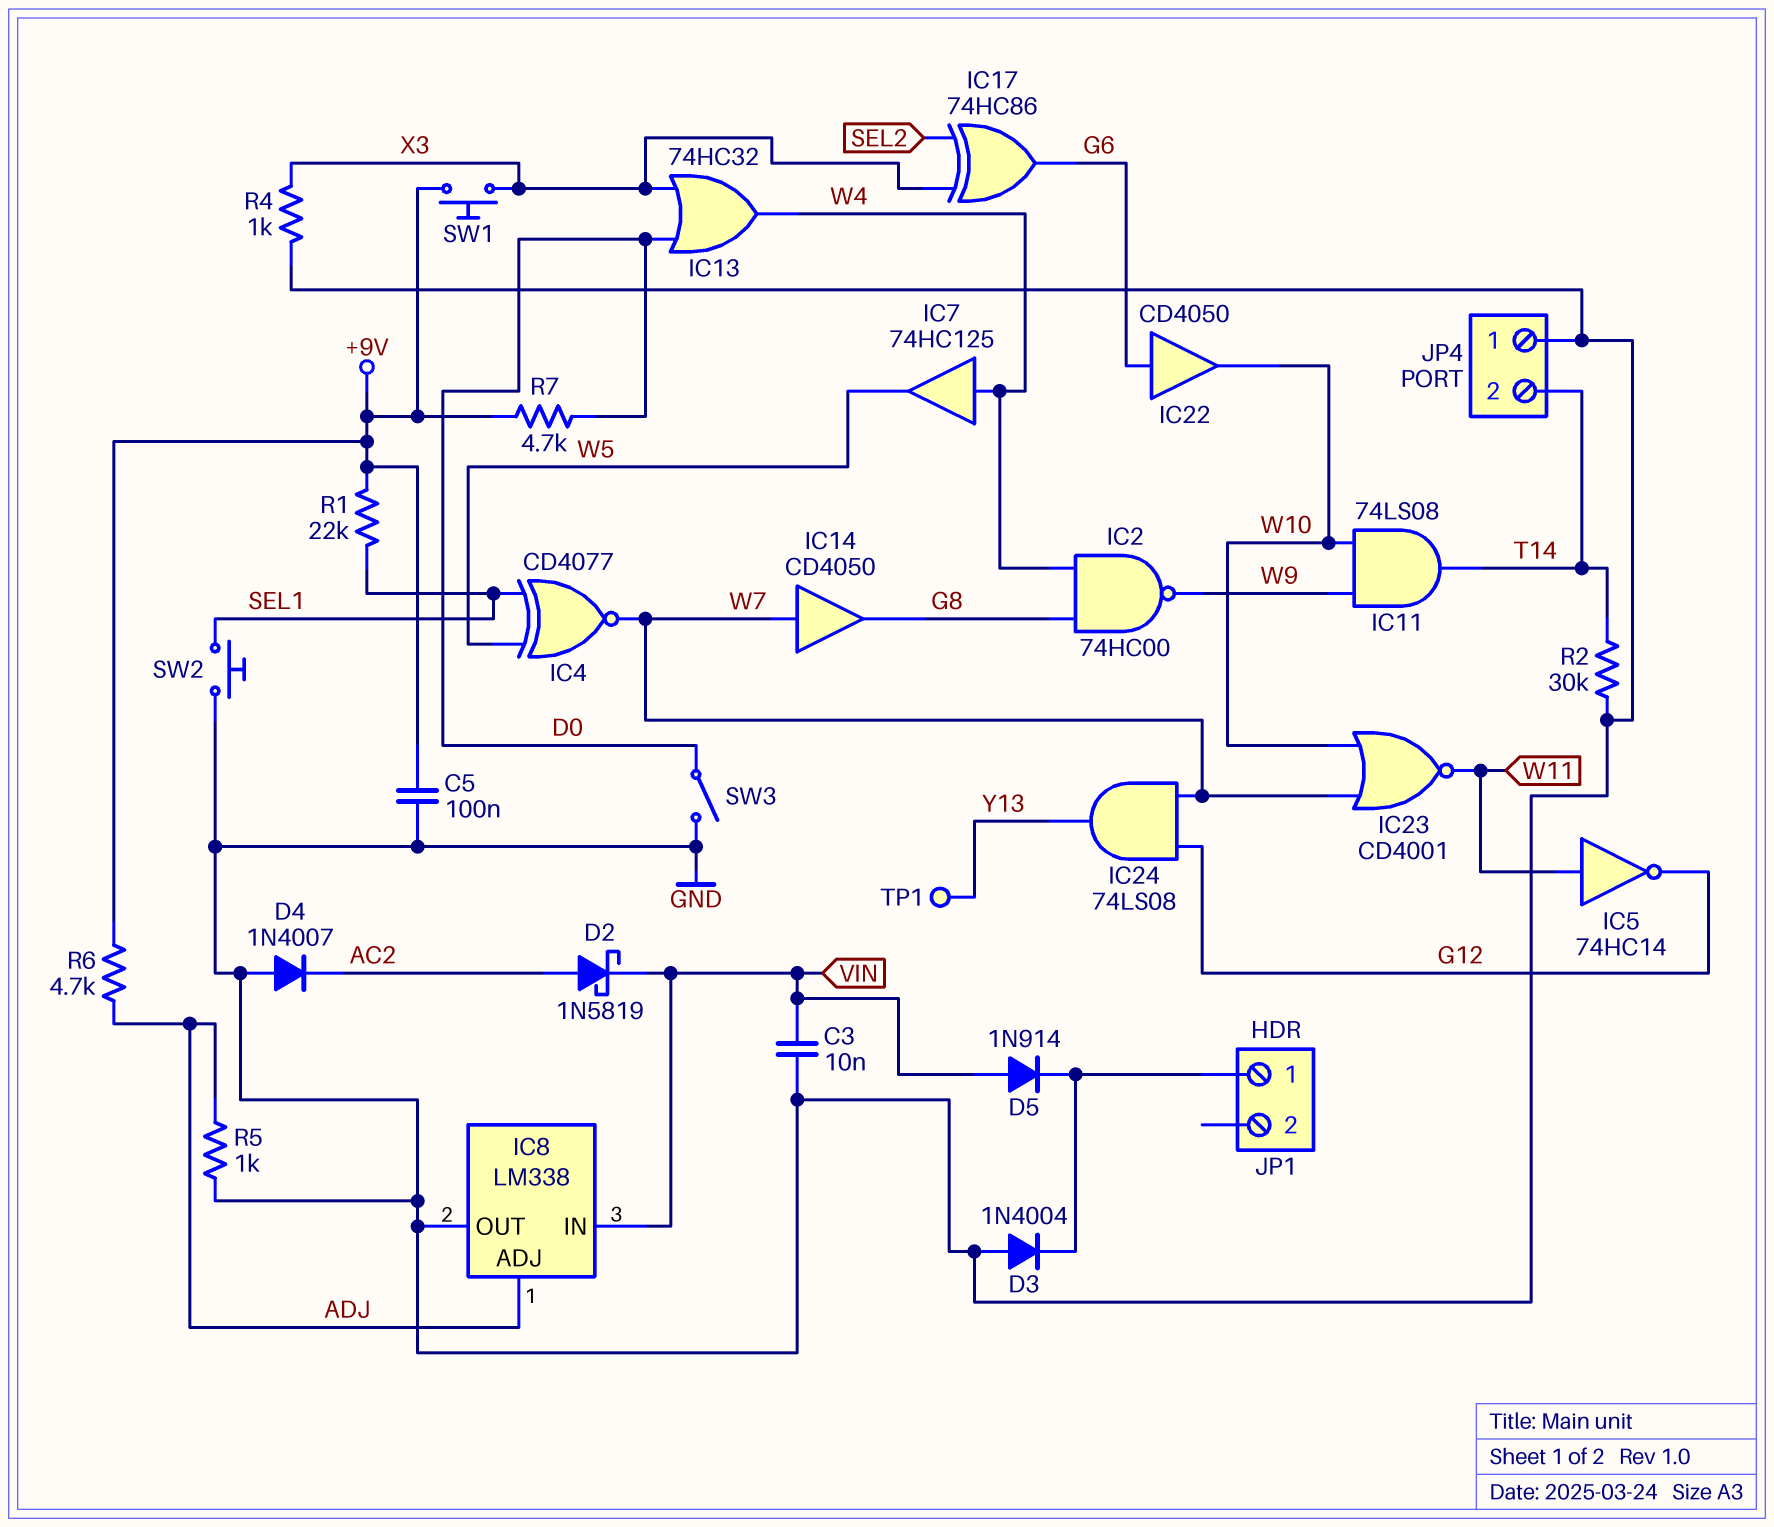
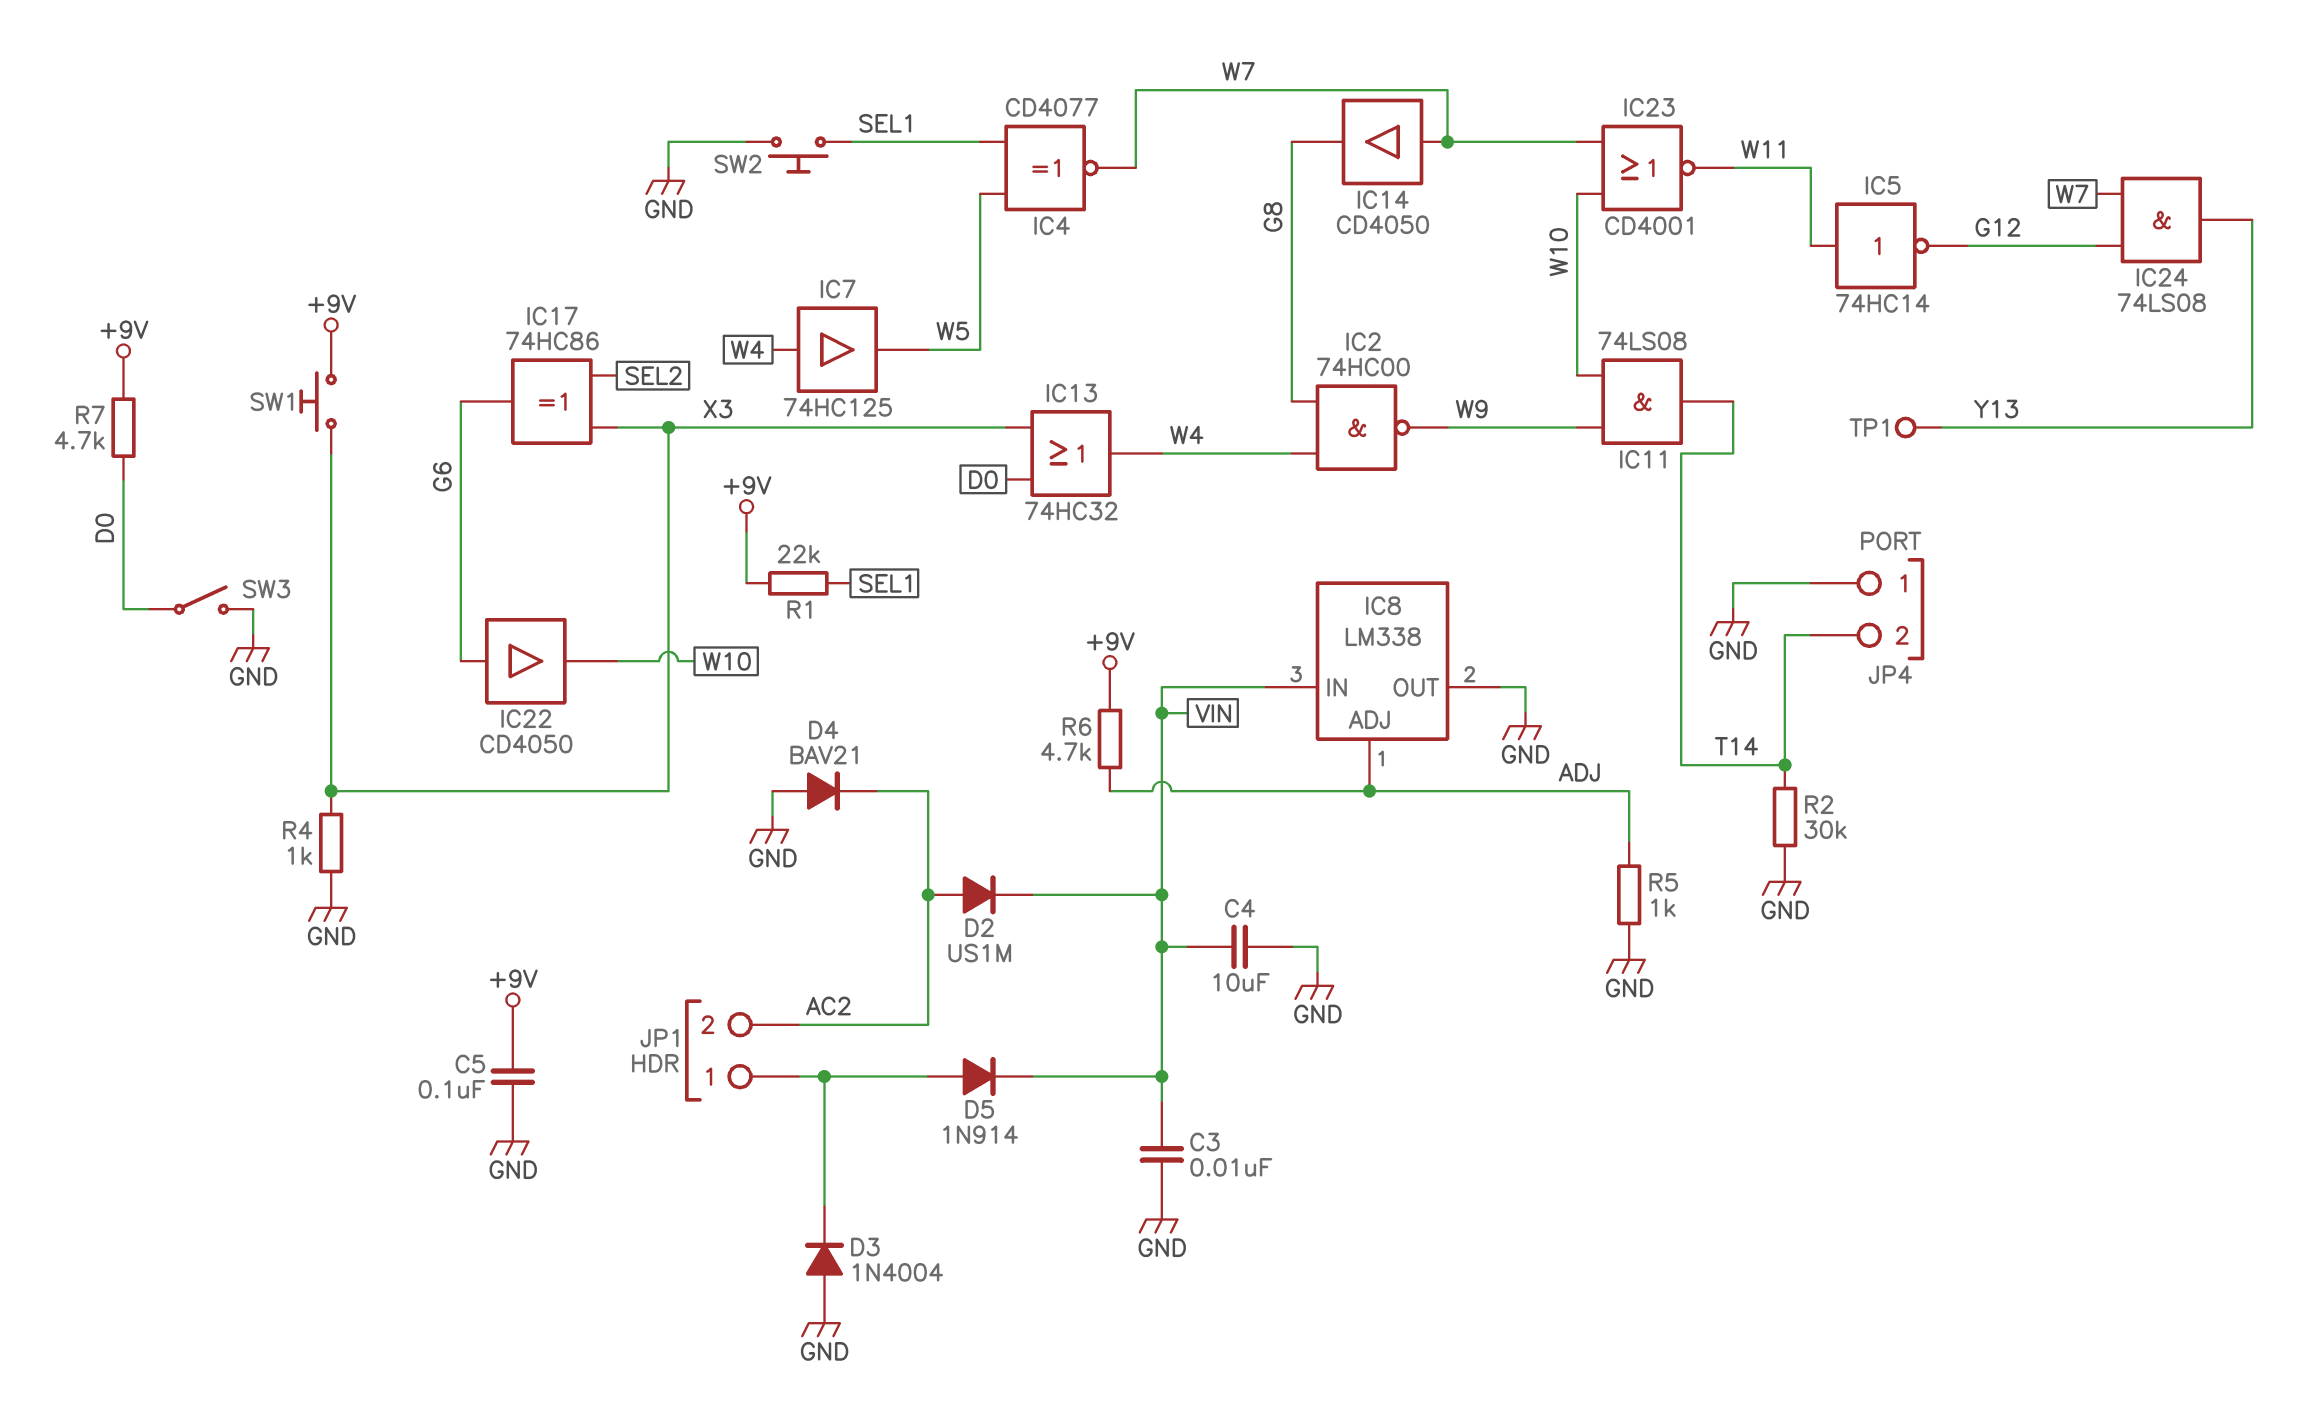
C4: none -> 10uF (GND, VIN)
D2: schottky 1N5819 (A AC2, K VIN) -> diode US1M (A AC2, K VIN)
D4: diode 1N4007 (A GND, K AC2) -> diode BAV21 (A GND, K AC2)
D5: diode 1N914 (A VIN, K JP1/1) -> diode 1N914 (A JP1/1, K VIN)
JP1 pin 2: none -> AC2

